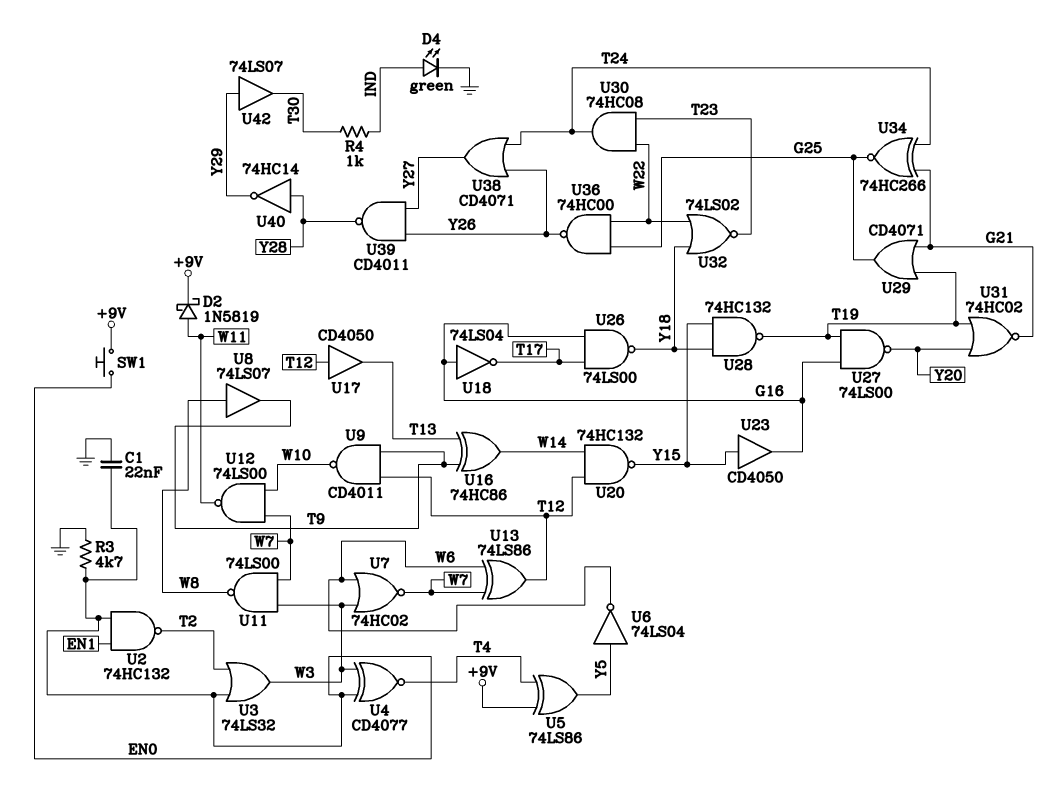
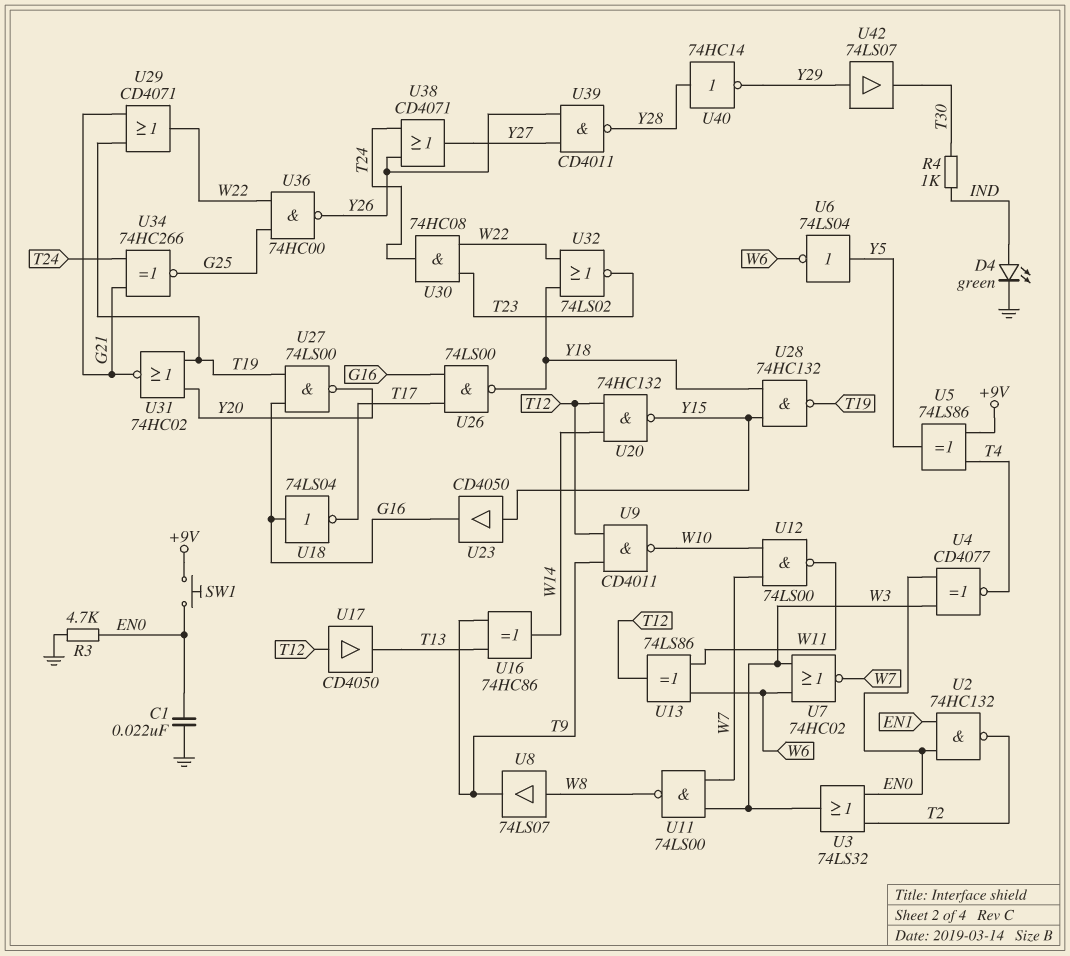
D2: schottky 1N5819 (A W11, K +9V) -> none
U13: XOR 74LS86 (in W6, in W7, out T12) -> XOR 74LS86 (in W6, in W11, out T12)
U29: OR CD4071 (in G21, in T19, out G25) -> OR CD4071 (in G21, in T19, out W22)

